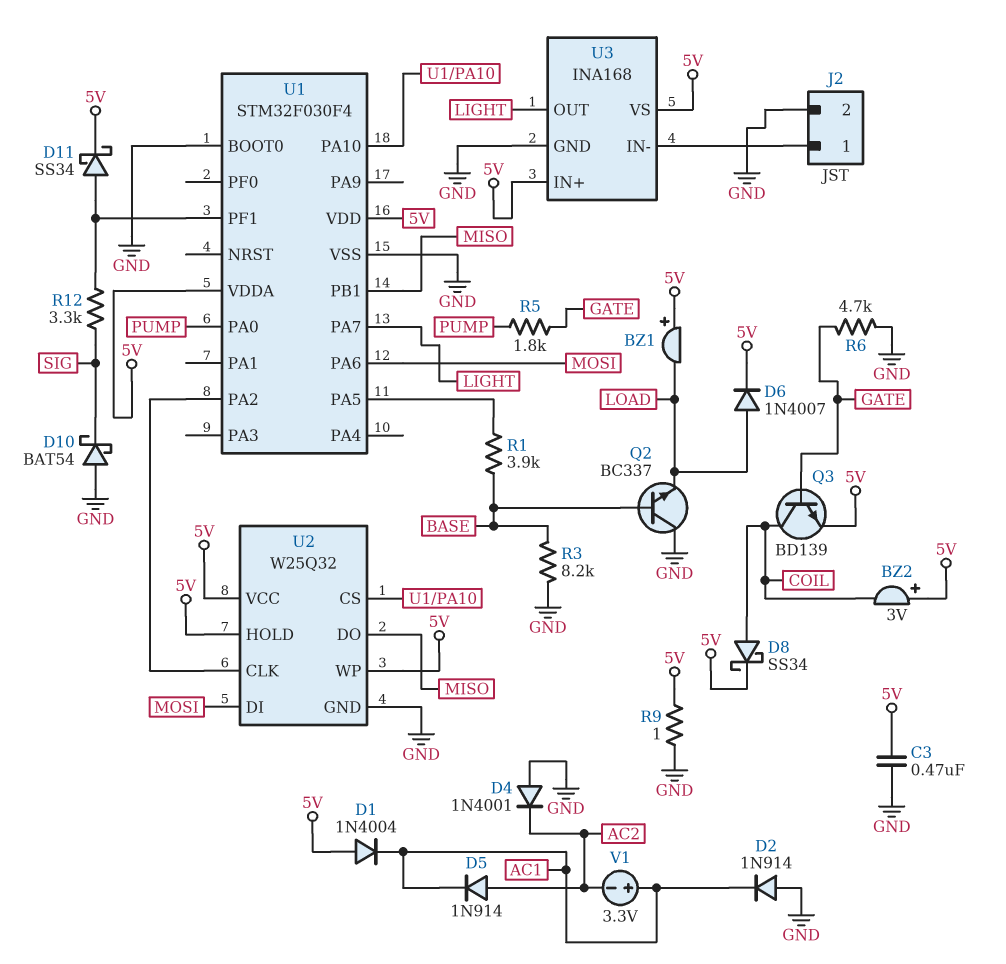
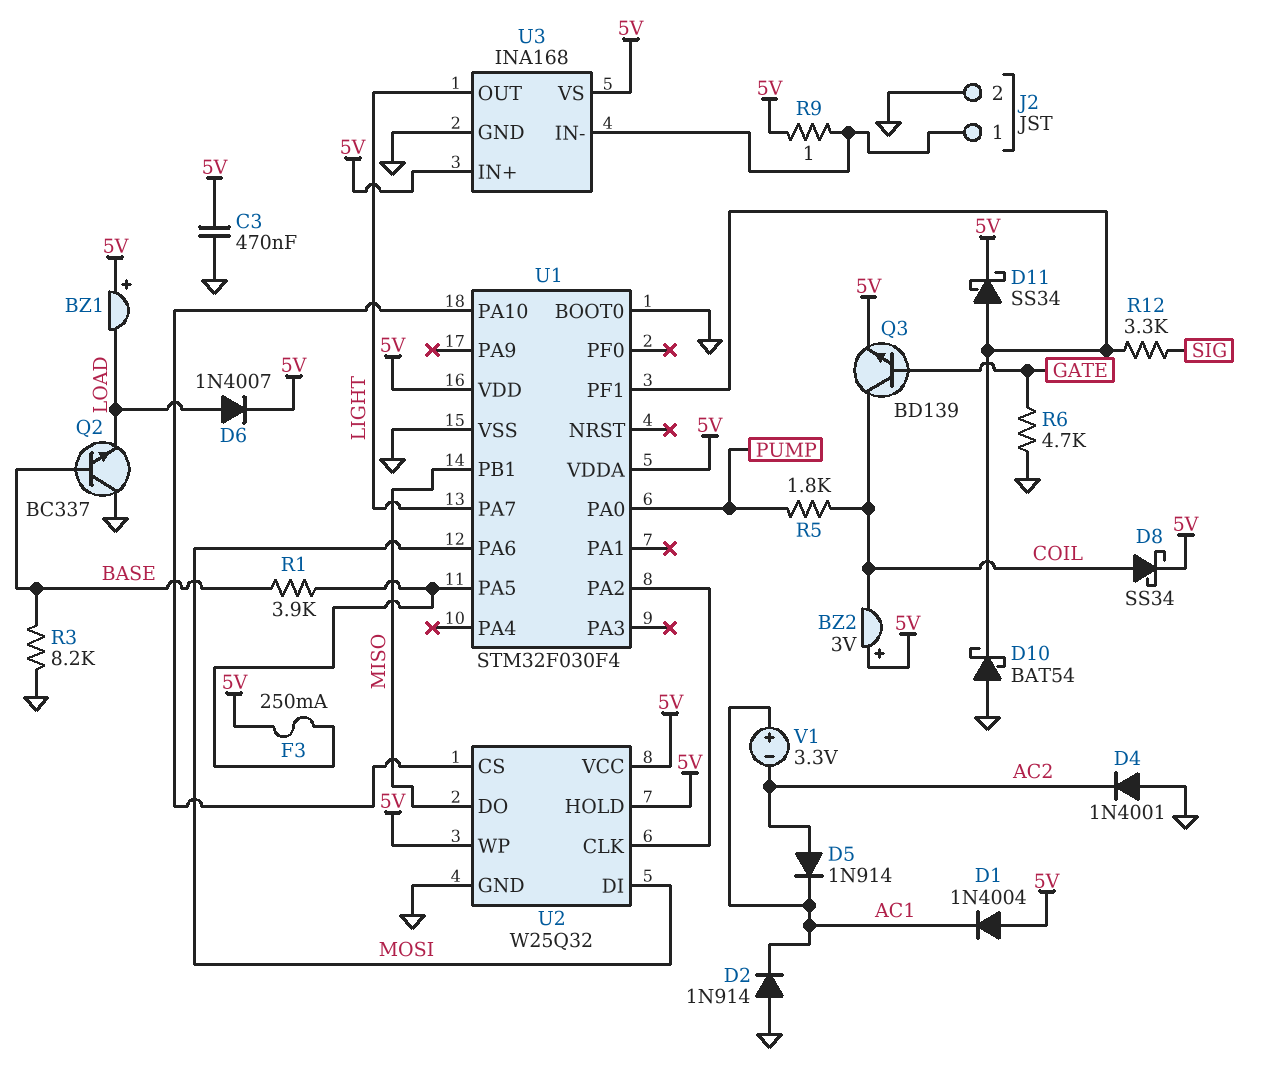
D10: schottky BAT54 (A GND, K SIG) -> schottky BAT54 (A GND, K U1/PF1)
F3: none -> 250mA (5V, U1/PA5)
R5: 1.8k (GATE, PUMP) -> 1.8k (COIL, PUMP)
R9: 1 (5V, GND) -> 1 (5V, J2/1)

